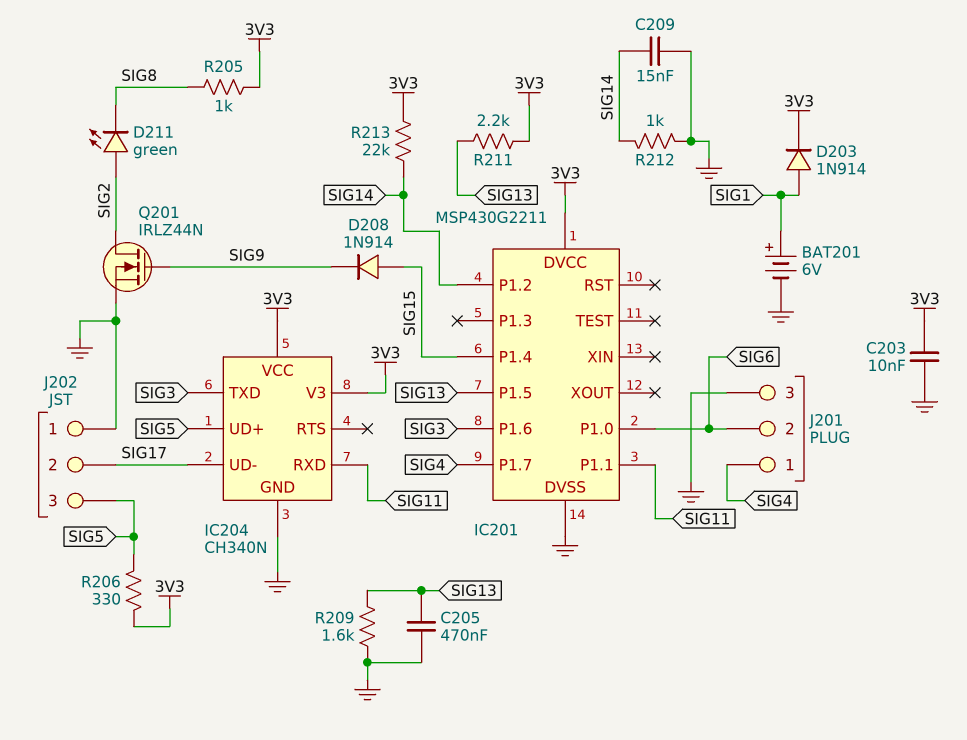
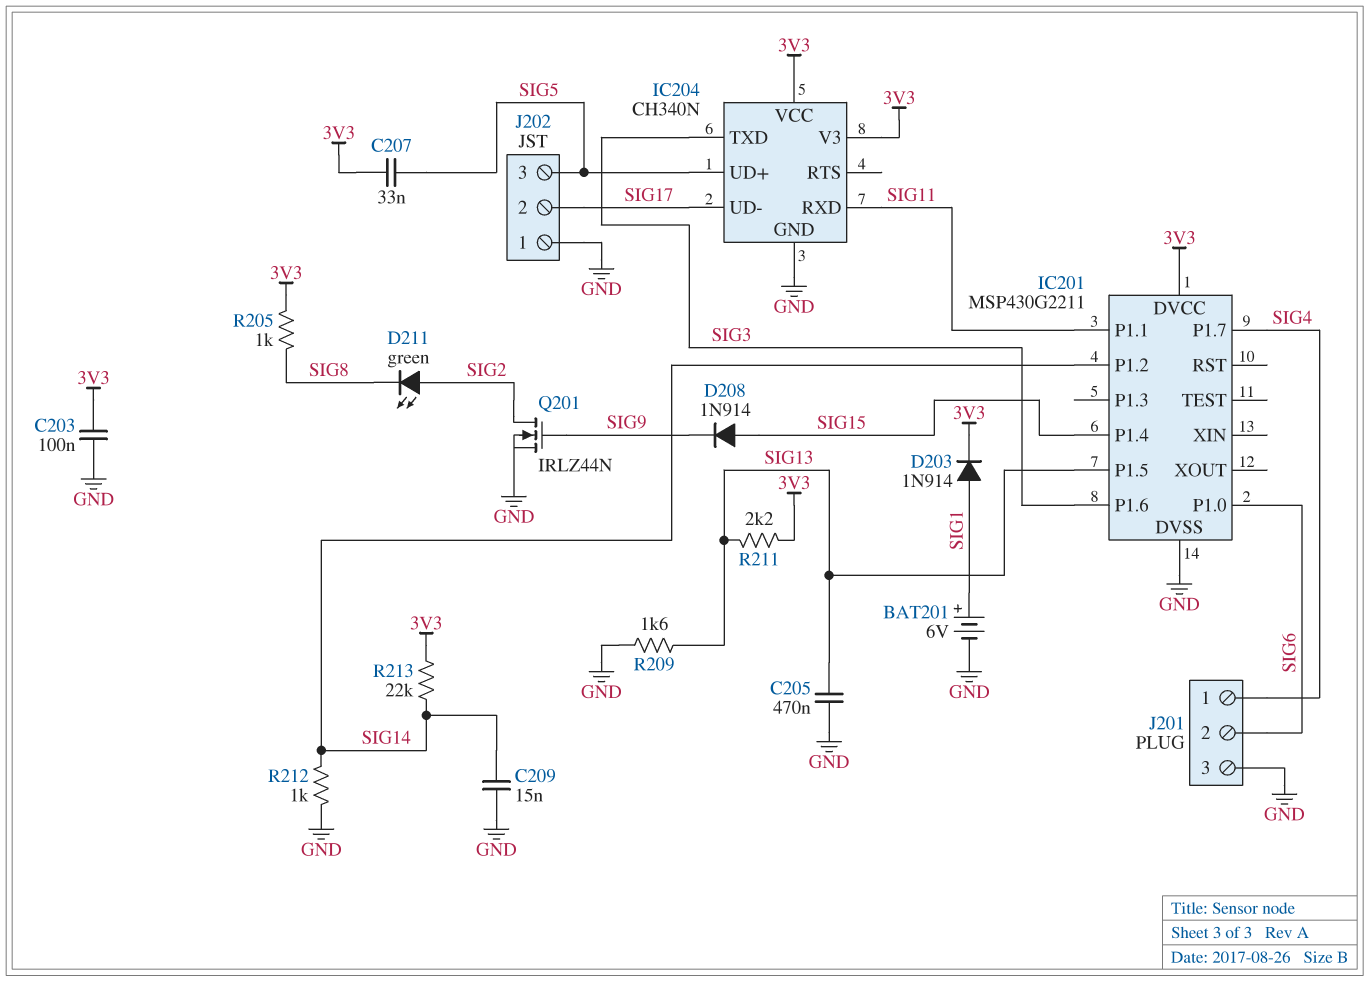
C203: 10nF (3V3, GND) -> 100nF (3V3, GND)
C207: none -> 33nF (3V3, SIG5)
R206: 330 (3V3, SIG5) -> none

